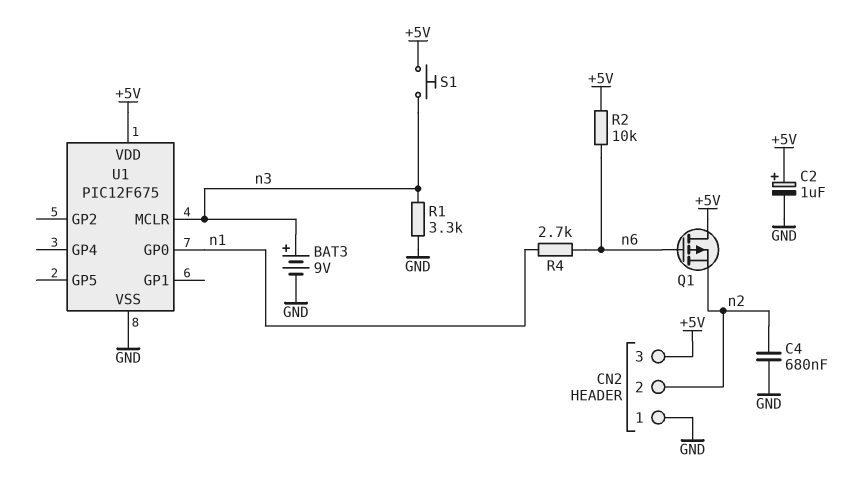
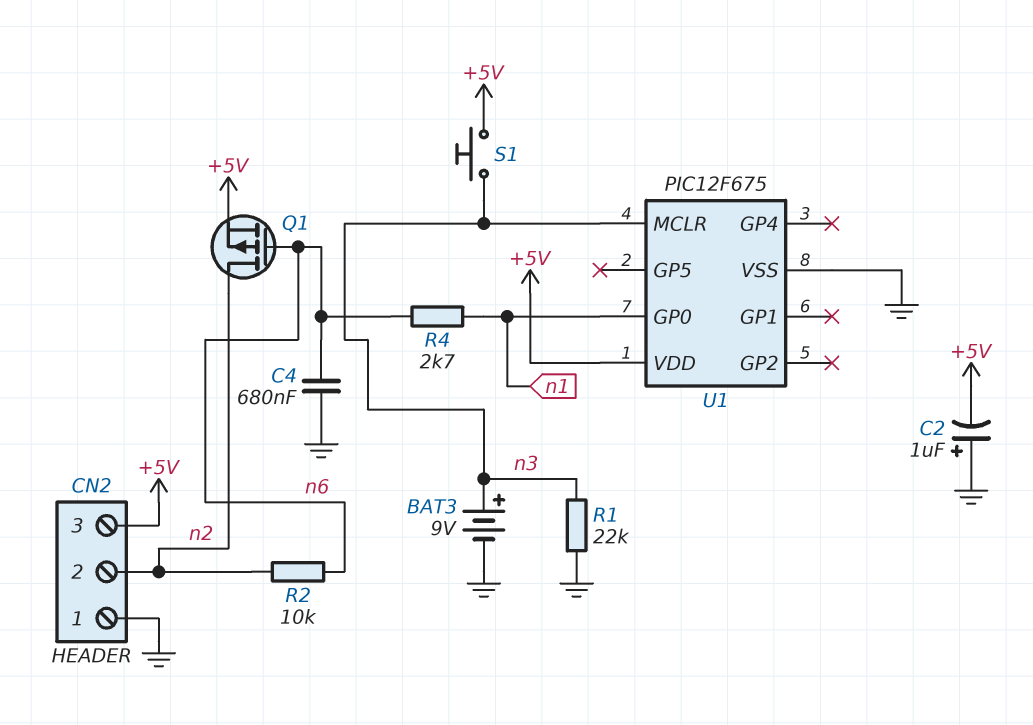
C2: 1uF (plus +5V, minus GND) -> 1uF (plus GND, minus +5V)
C4: 680nF (GND, n2) -> 680nF (GND, n6)
Q1: PMOS (G n6, D +5V, S n2) -> PMOS (G n6, D n2, S +5V)
R1: 3.3k (GND, n3) -> 22k (GND, n3)
R2: 10k (+5V, n6) -> 10k (n2, n6)

